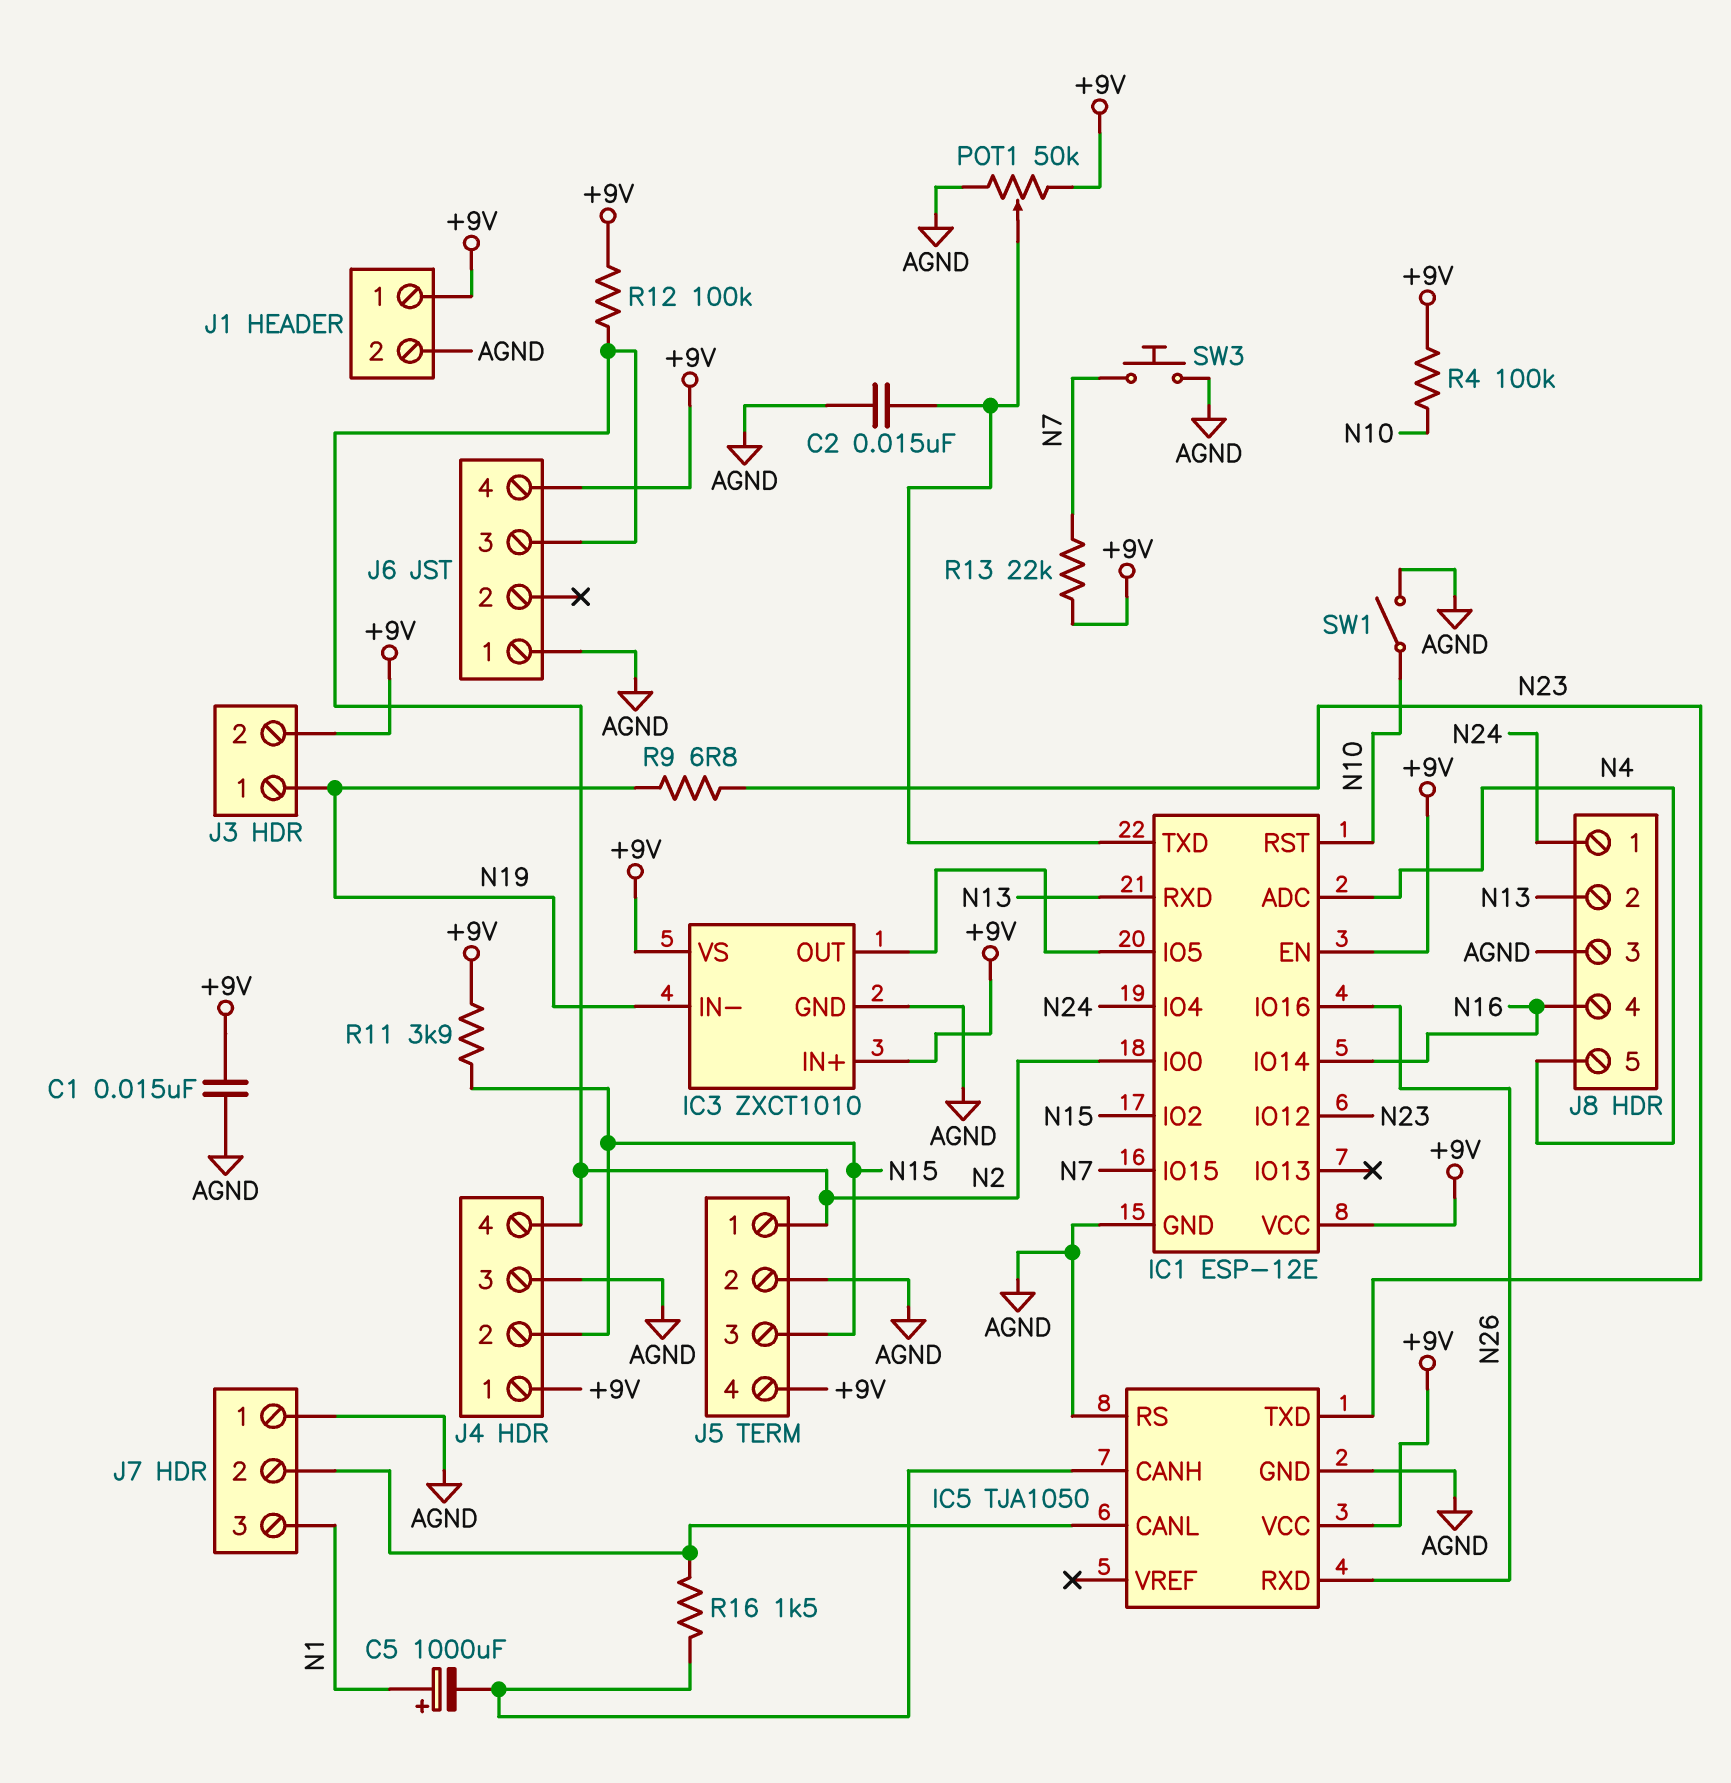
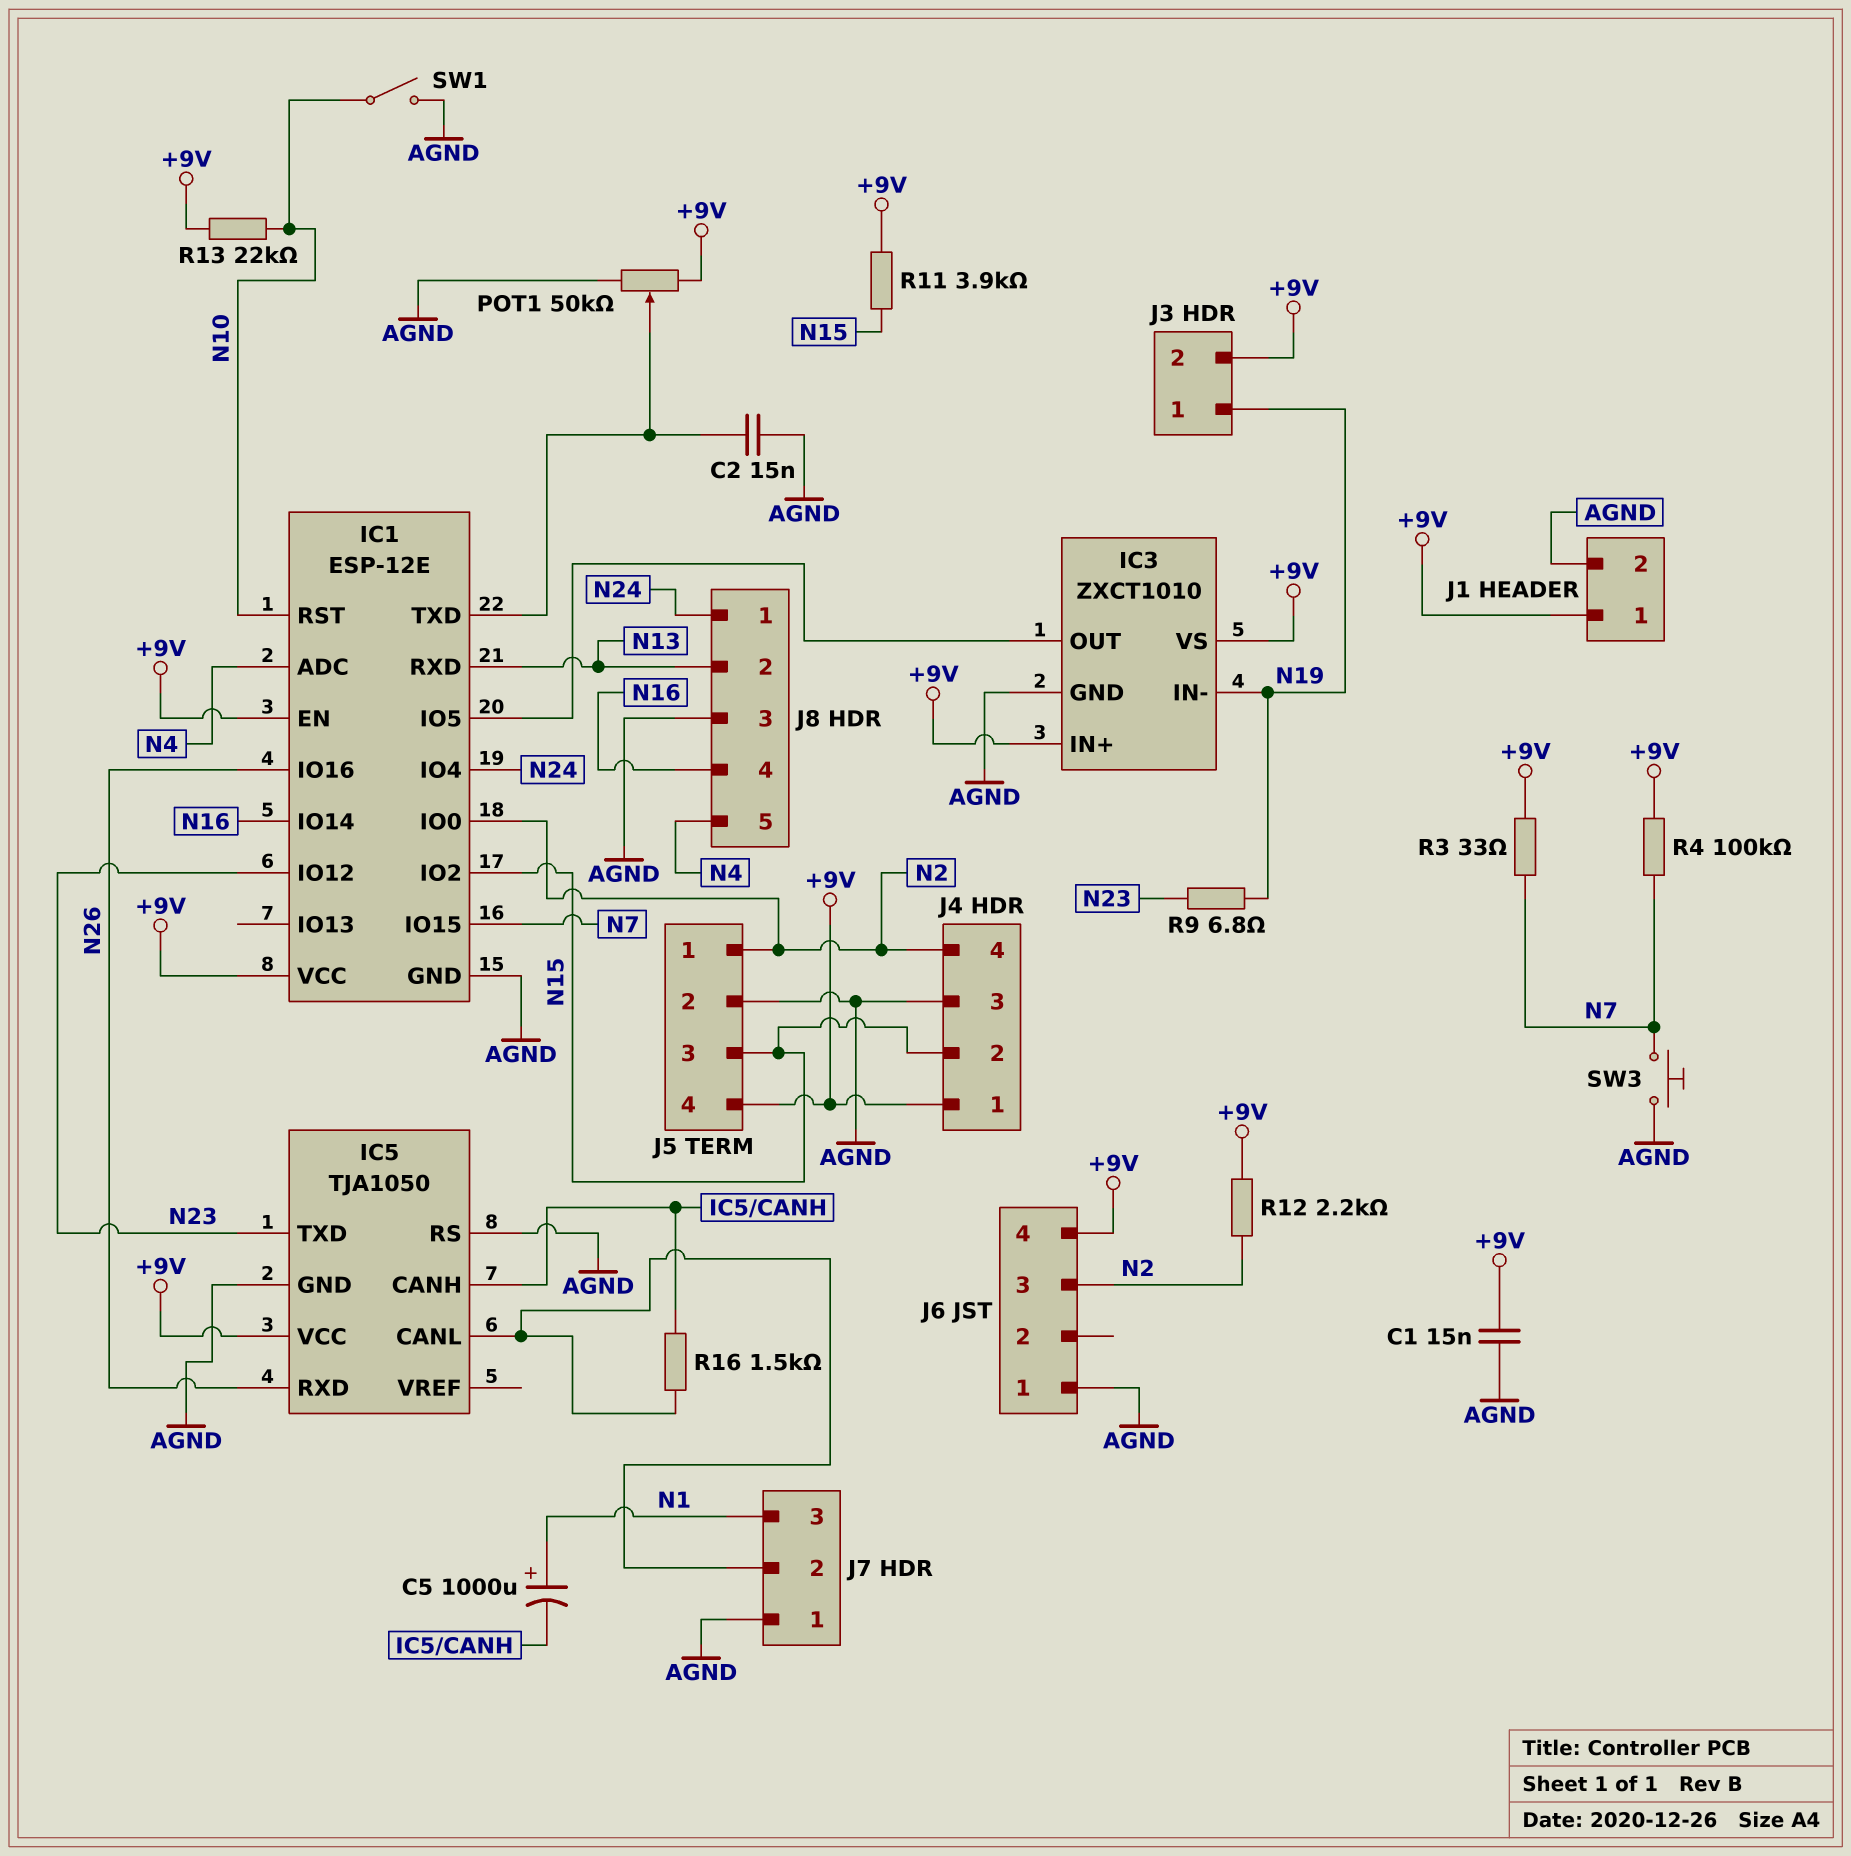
R3: none -> 33 (+9V, N7)
R4: 100k (+9V, N10) -> 100k (+9V, N7)
R12: 100k (+9V, N2) -> 2.2k (+9V, N2)
R13: 22k (+9V, N7) -> 22k (+9V, N10)

